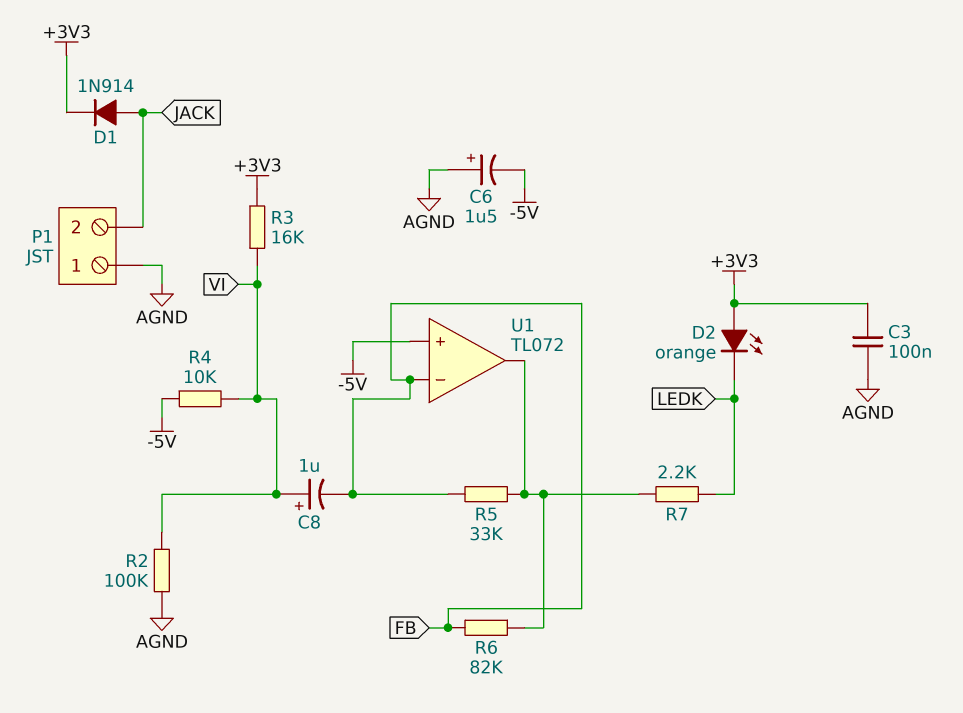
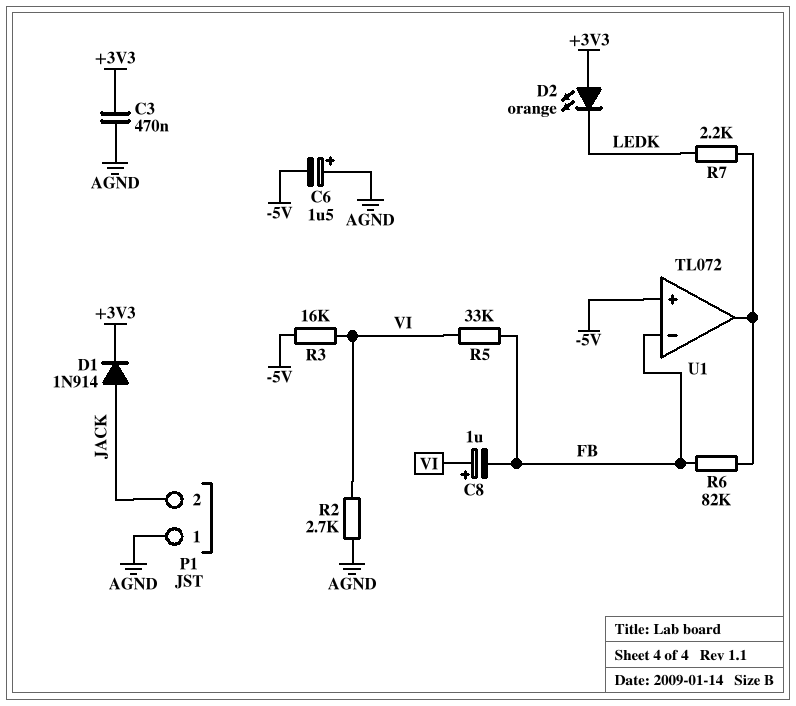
C3: 100nF (+3V3, AGND) -> 470nF (+3V3, AGND)
R2: 100k (AGND, VI) -> 2.7k (AGND, VI)
R3: 16k (+3V3, VI) -> 16k (-5V, VI)
R4: 10k (-5V, VI) -> none
R5: 33k (FB, U1/out) -> 33k (FB, VI)

